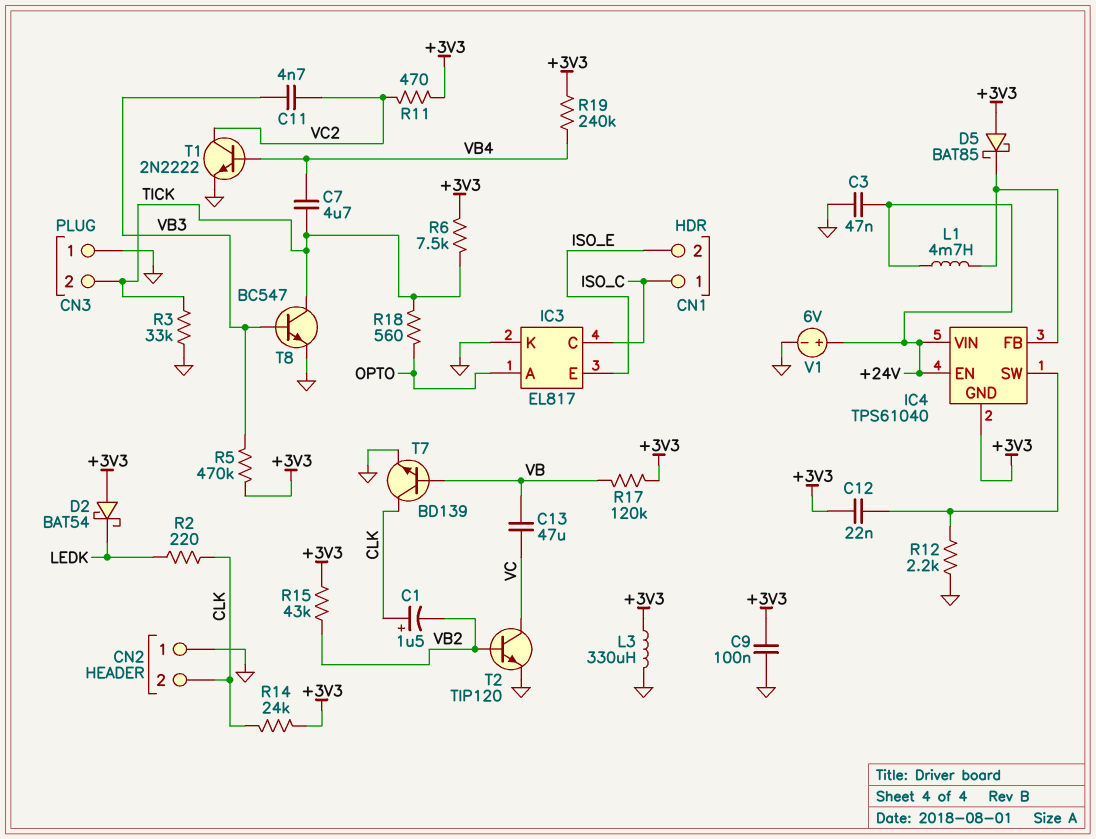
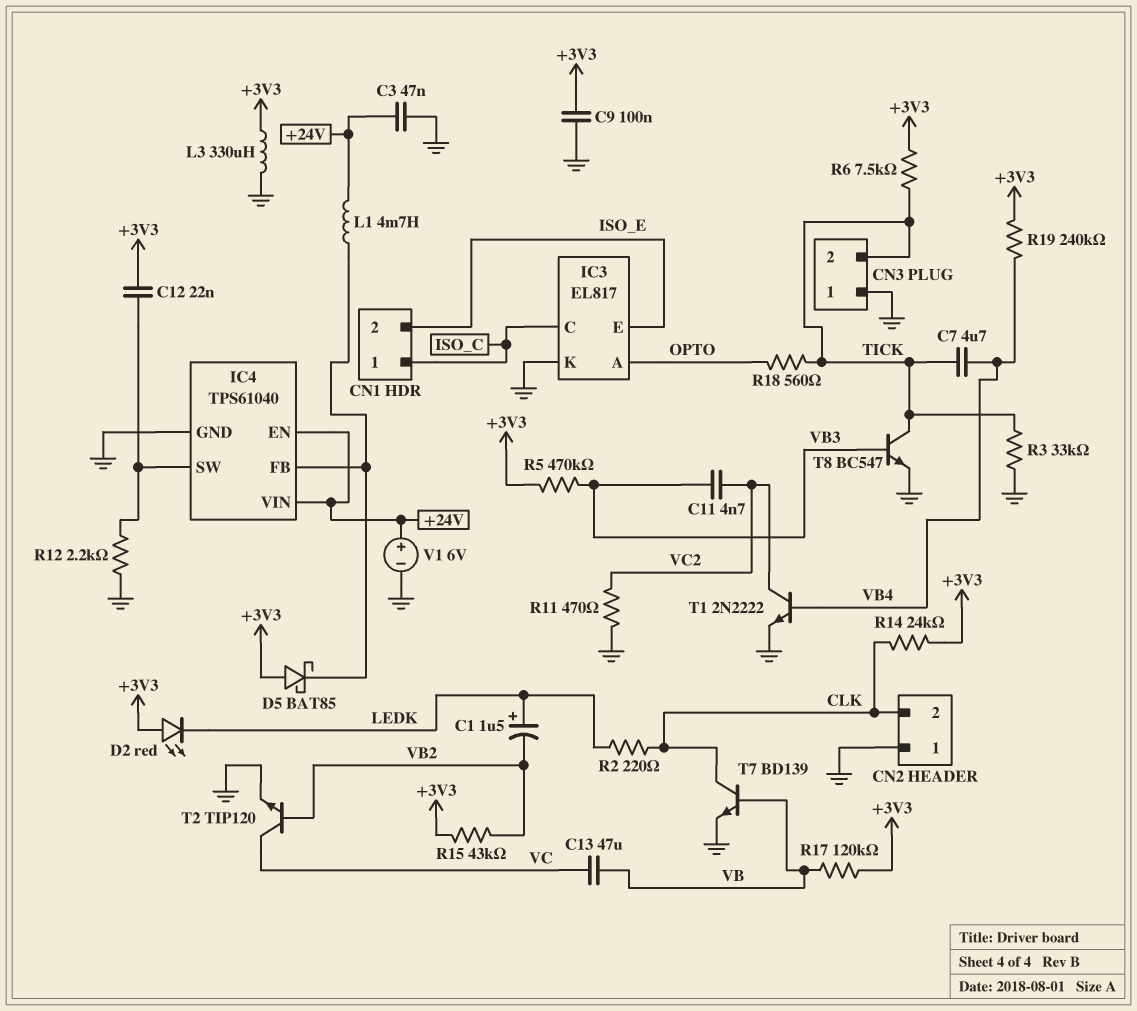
C1: 1.5uF (plus CLK, minus VB2) -> 1.5uF (plus LEDK, minus VB2)
D2: schottky BAT54 (A +3V3, K LEDK) -> LED red (A +3V3, K LEDK)
IC4 pin GND: +3V3 -> GND
R11: 470 (+3V3, VC2) -> 470 (GND, VC2)

